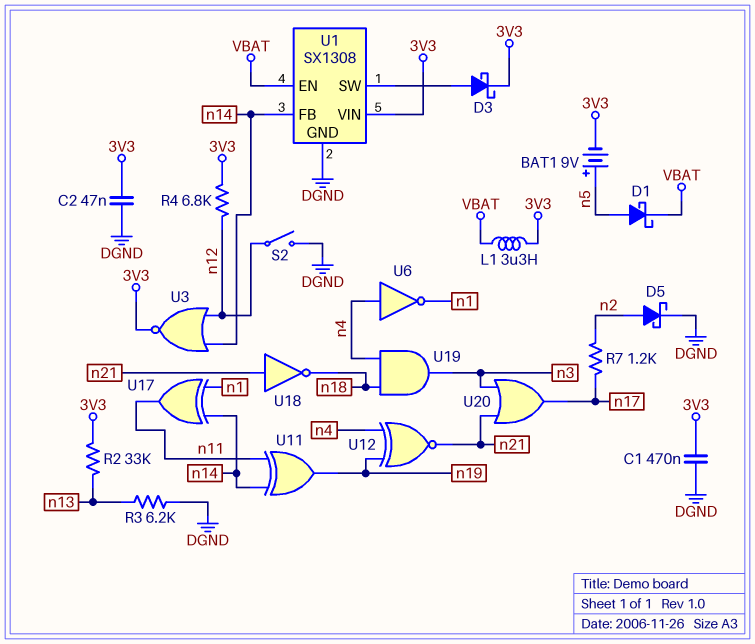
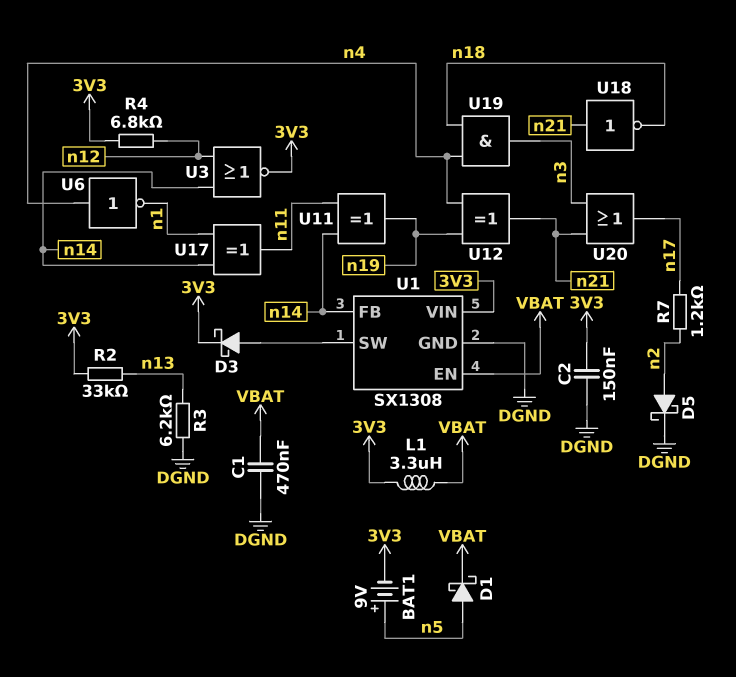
C1: 470nF (3V3, DGND) -> 470nF (DGND, VBAT)
C2: 47nF (3V3, DGND) -> 150nF (3V3, DGND)
S2: switch (DGND, n12) -> none
U12: XNOR (in n4, in n19, out n21) -> XOR (in n4, in n19, out n21)

